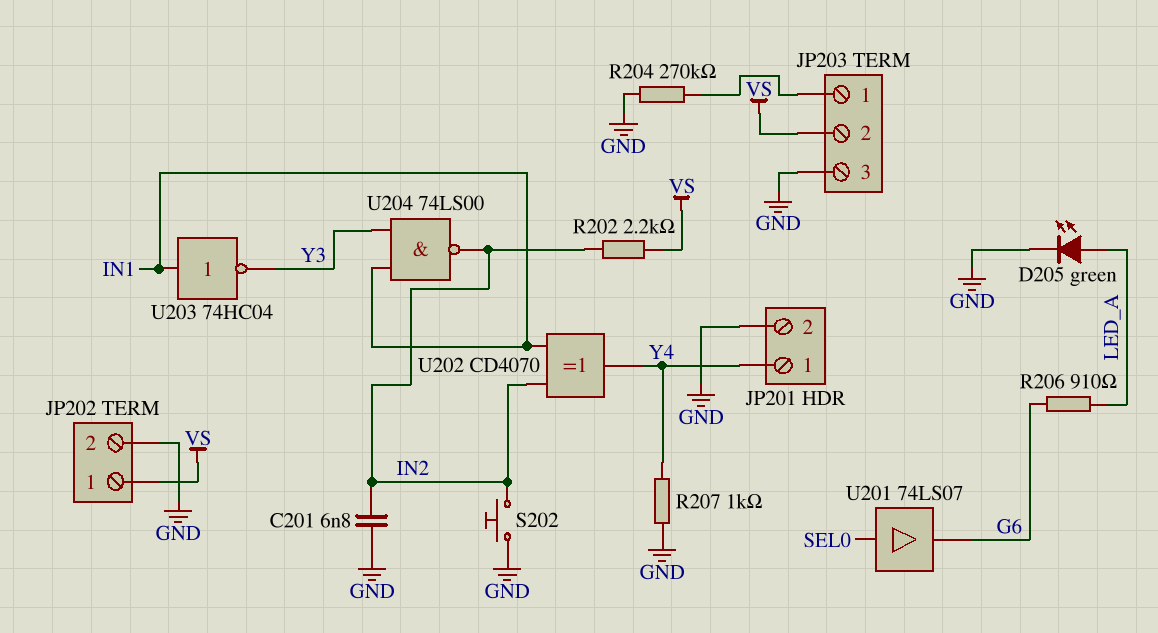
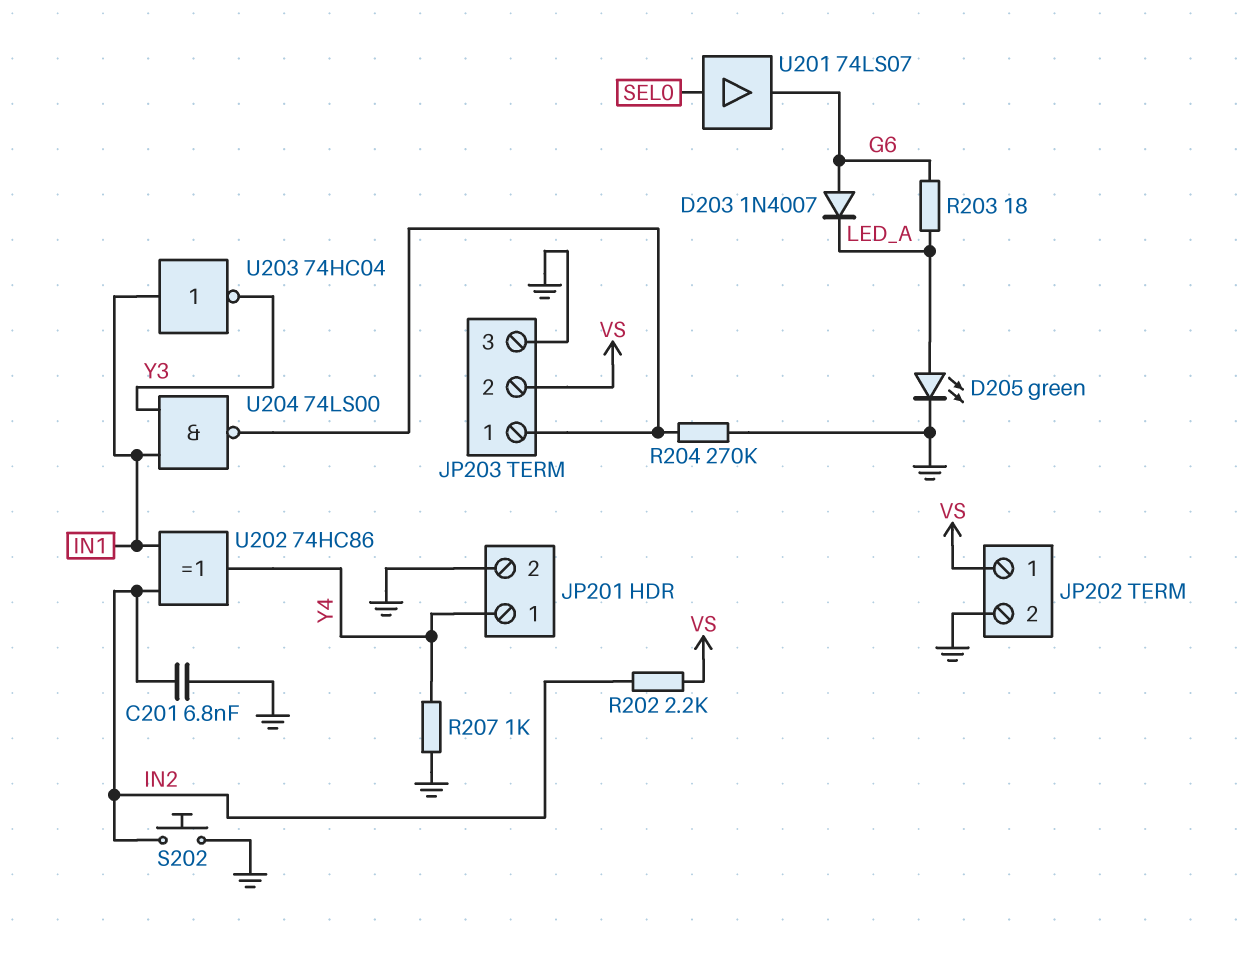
D203: none -> diode 1N4007 (A G6, K LED_A)
R203: none -> 18 (G6, LED_A)
R206: 910 (G6, LED_A) -> none
U202: XOR CD4070 (in IN1, in IN2, out Y4) -> XOR 74HC86 (in IN1, in IN2, out Y4)
U204: NAND 74LS00 (in IN1, in Y3, out IN2) -> NAND 74LS00 (in IN1, in Y3, out JP203/1)

